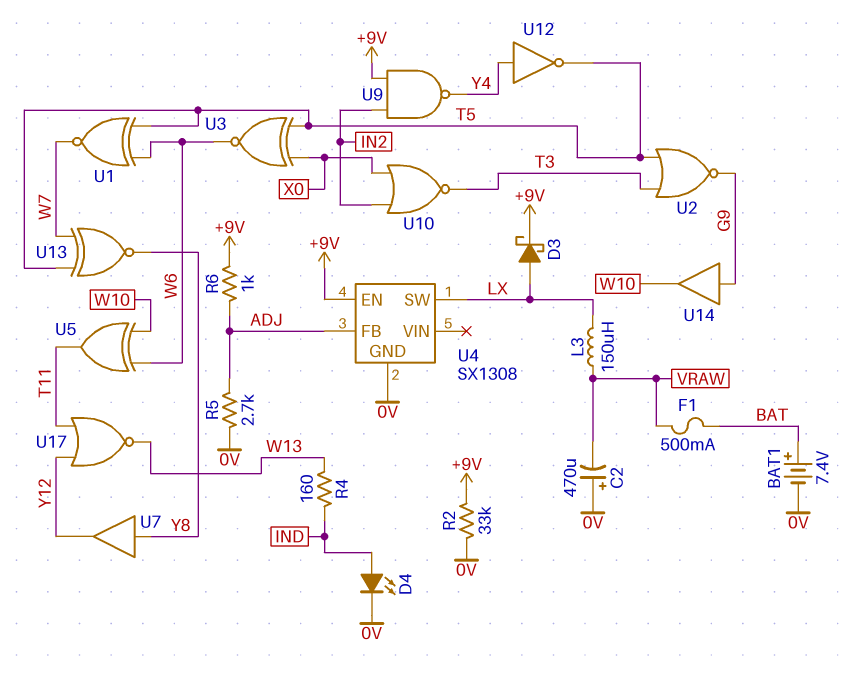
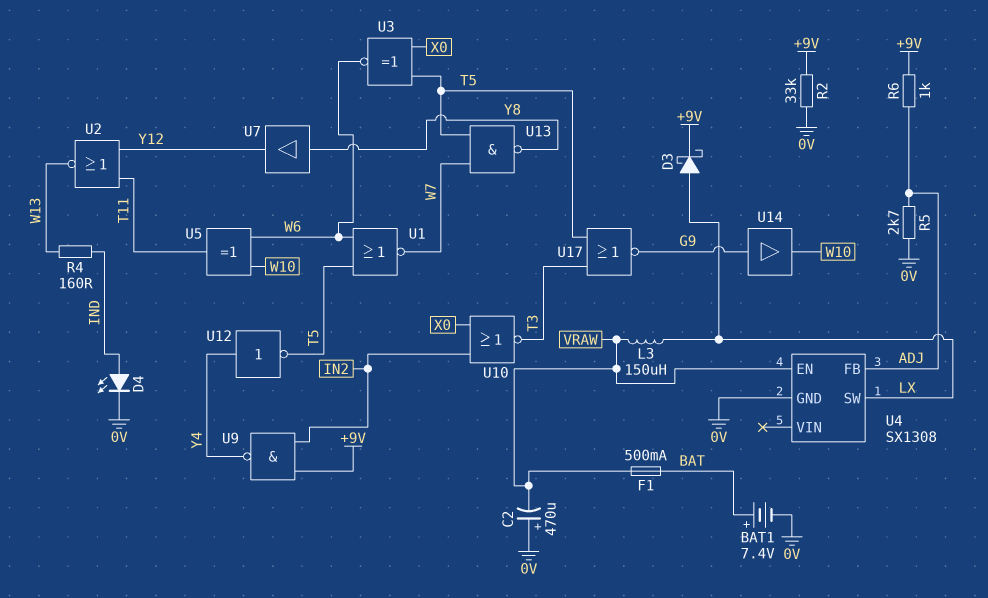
U1: XNOR (in T5, in W6, out W7) -> NOR (in T5, in W6, out W7)
U2: NOR (in T3, in T5, out G9) -> NOR (in T11, in Y12, out W13)
U4 pin EN: +9V -> VRAW
U13: XNOR (in T5, in W7, out Y8) -> NAND (in T5, in W7, out Y8)
U17: NOR (in T11, in Y12, out W13) -> NOR (in T3, in T5, out G9)

